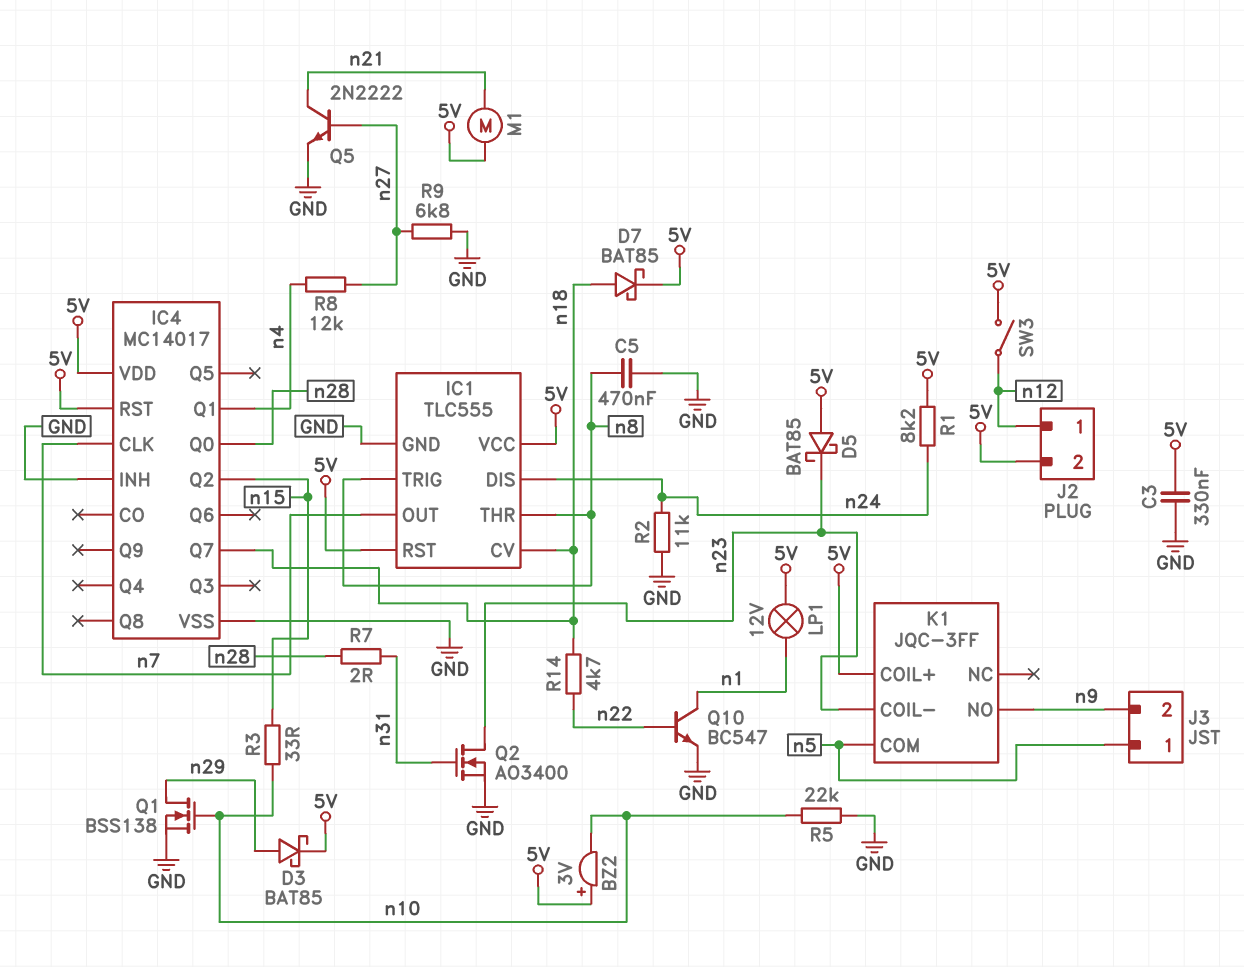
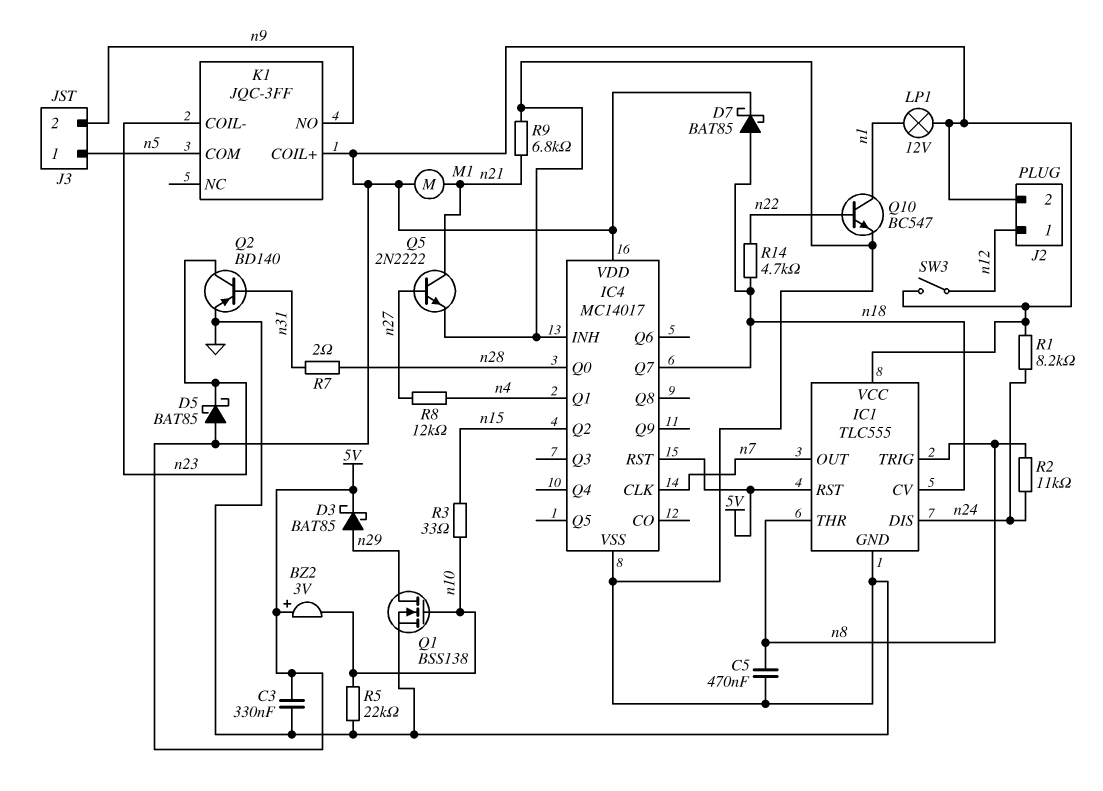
Q2: NMOS AO3400 (G n31, D n23, S GND) -> PNP BD140 (B n31, C n23, E GND)
R2: 11k (GND, n24) -> 11k (n8, n24)
R9: 6.8k (GND, n27) -> 6.8k (GND, n21)

